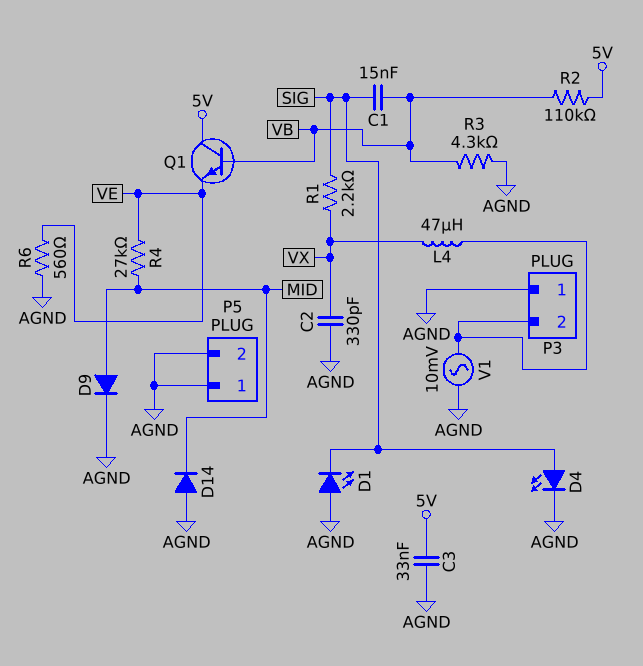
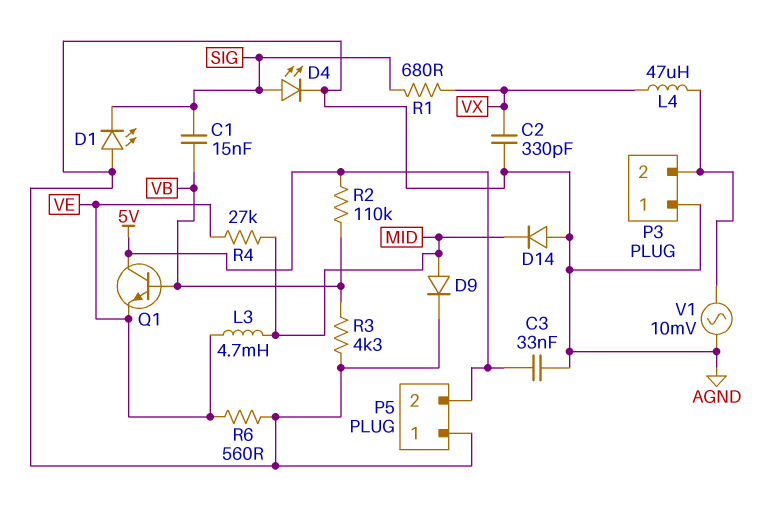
L3: none -> 4.7mH (MID, VE)
P5 pin 2: AGND -> 5V
R1: 2.2k (SIG, VX) -> 680 (SIG, VX)

